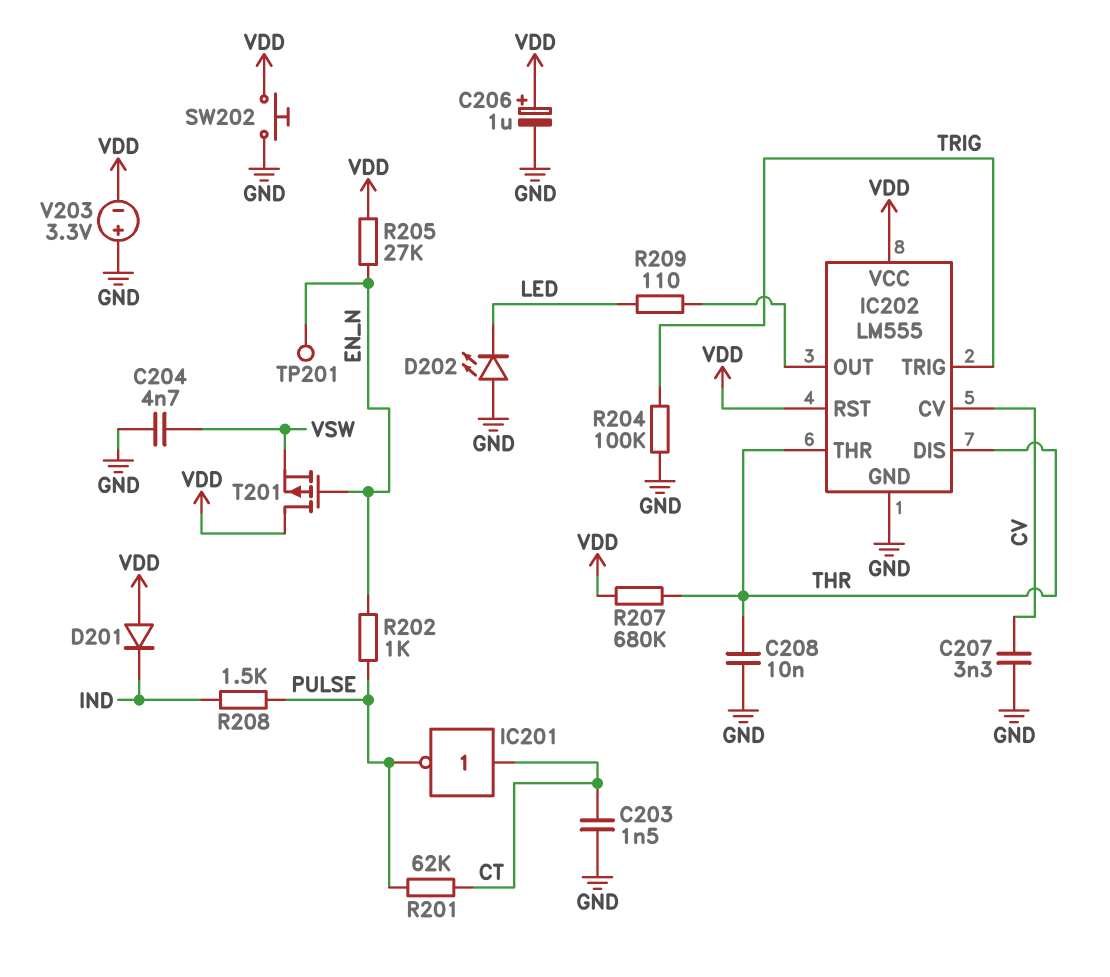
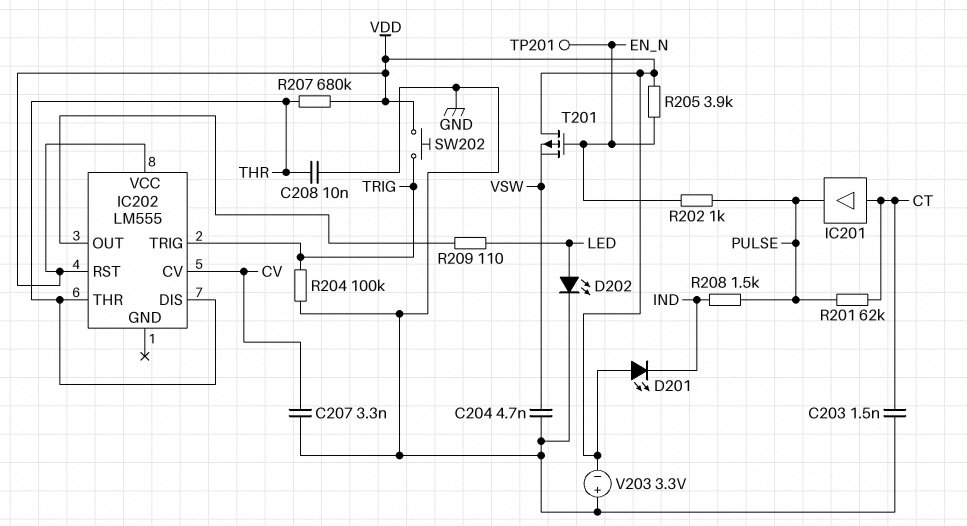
C206: 1uF (plus VDD, minus GND) -> none
D201: diode (A VDD, K IND) -> LED (A VDD, K IND)
D202: LED (A GND, K LED) -> LED (A LED, K GND)
IC201: NOT (in CT, out PULSE) -> buffer (in CT, out PULSE)
IC202 pin GND: GND -> none
R205: 27k (EN_N, VDD) -> 3.9k (EN_N, VDD)
SW202: button (GND, VDD) -> button (TRIG, VDD)

